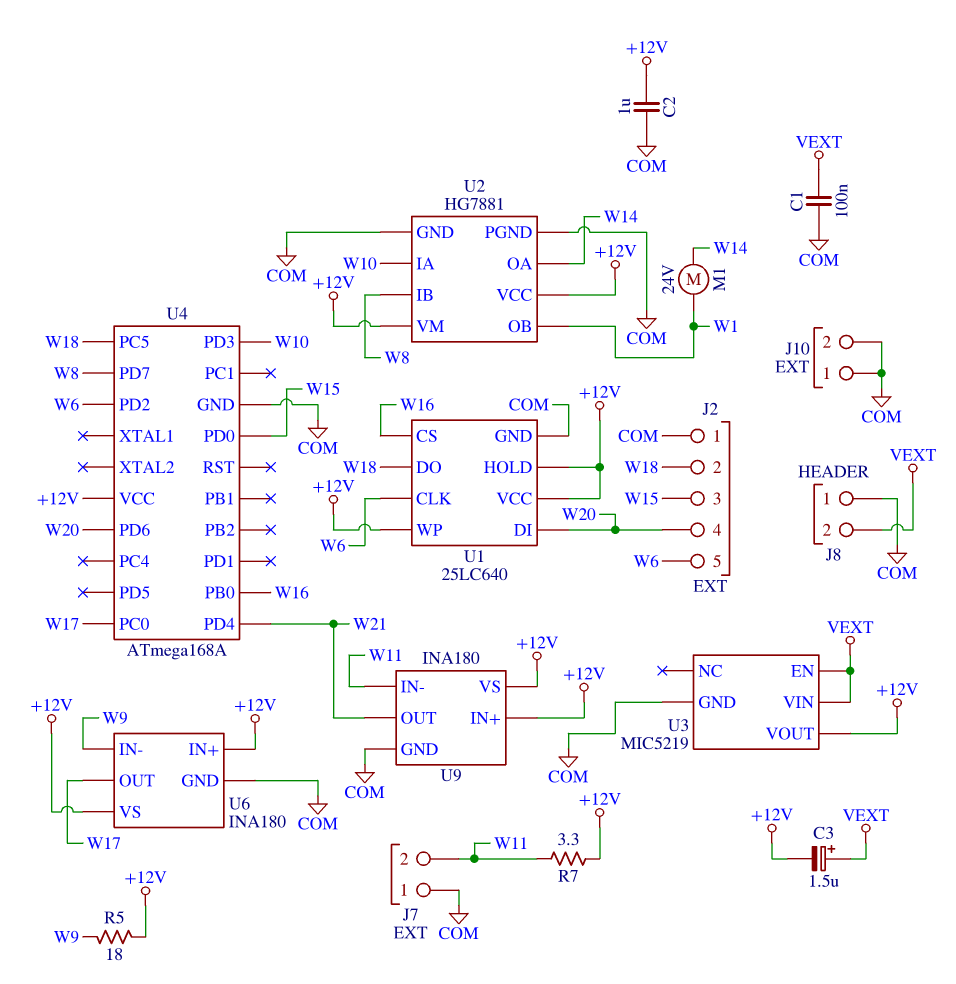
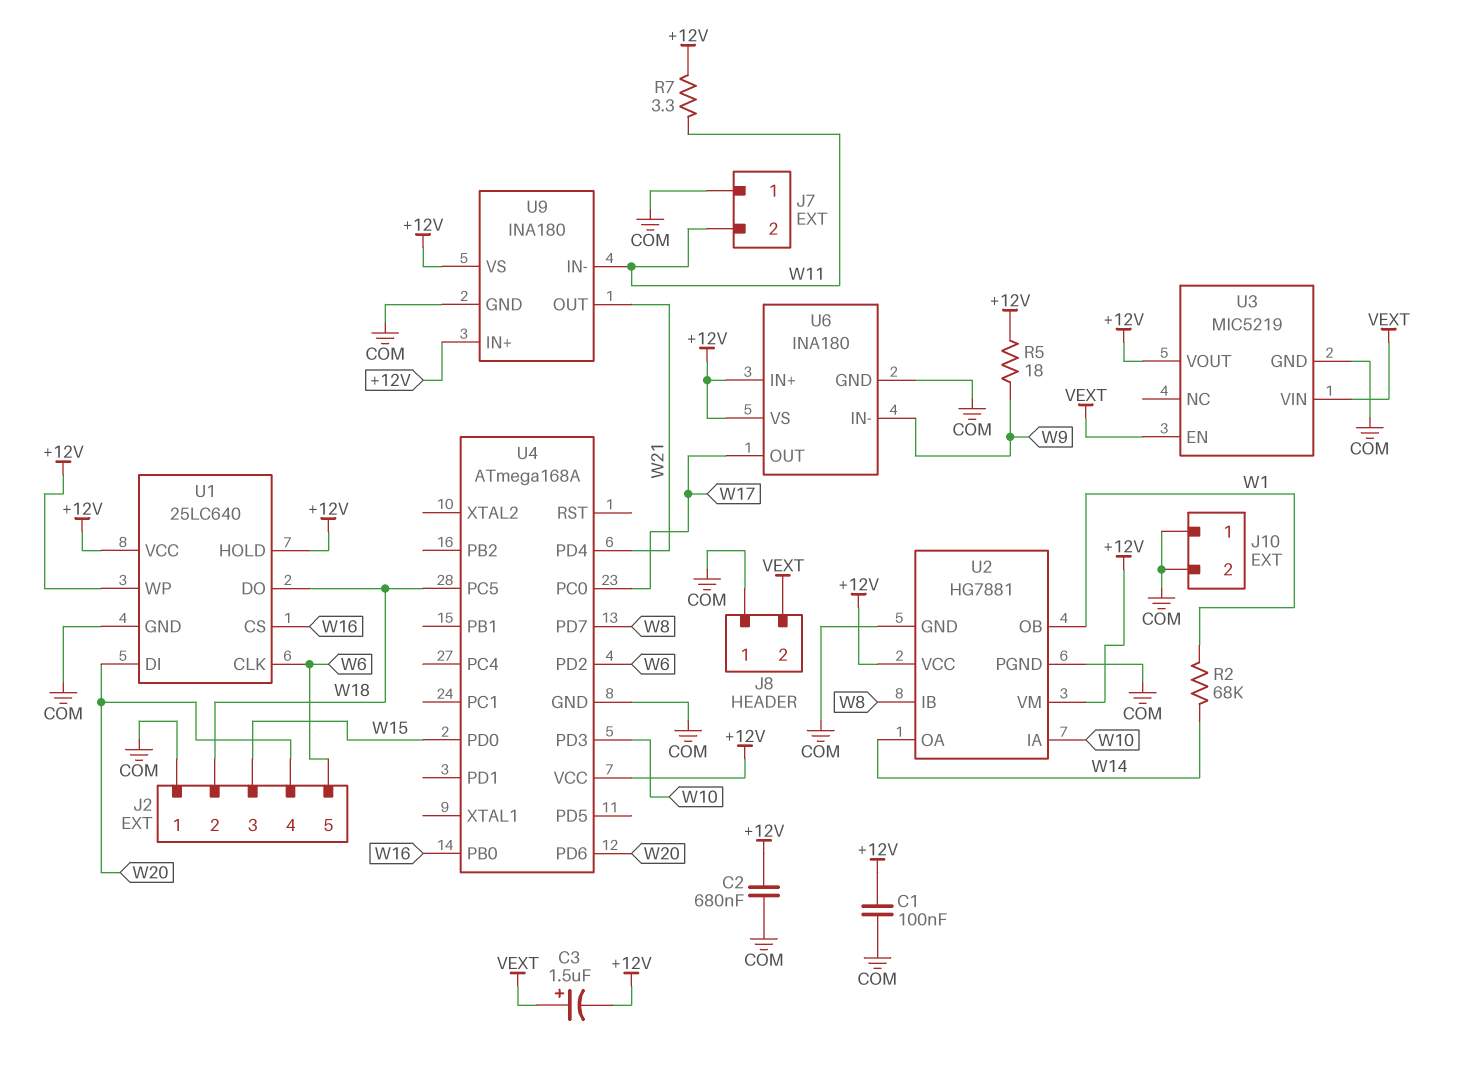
C1: 100nF (COM, VEXT) -> 100nF (+12V, COM)
C2: 1uF (+12V, COM) -> 680nF (+12V, COM)
M1: motor 24V (W1, W14) -> none
R2: none -> 68k (W1, W14)

